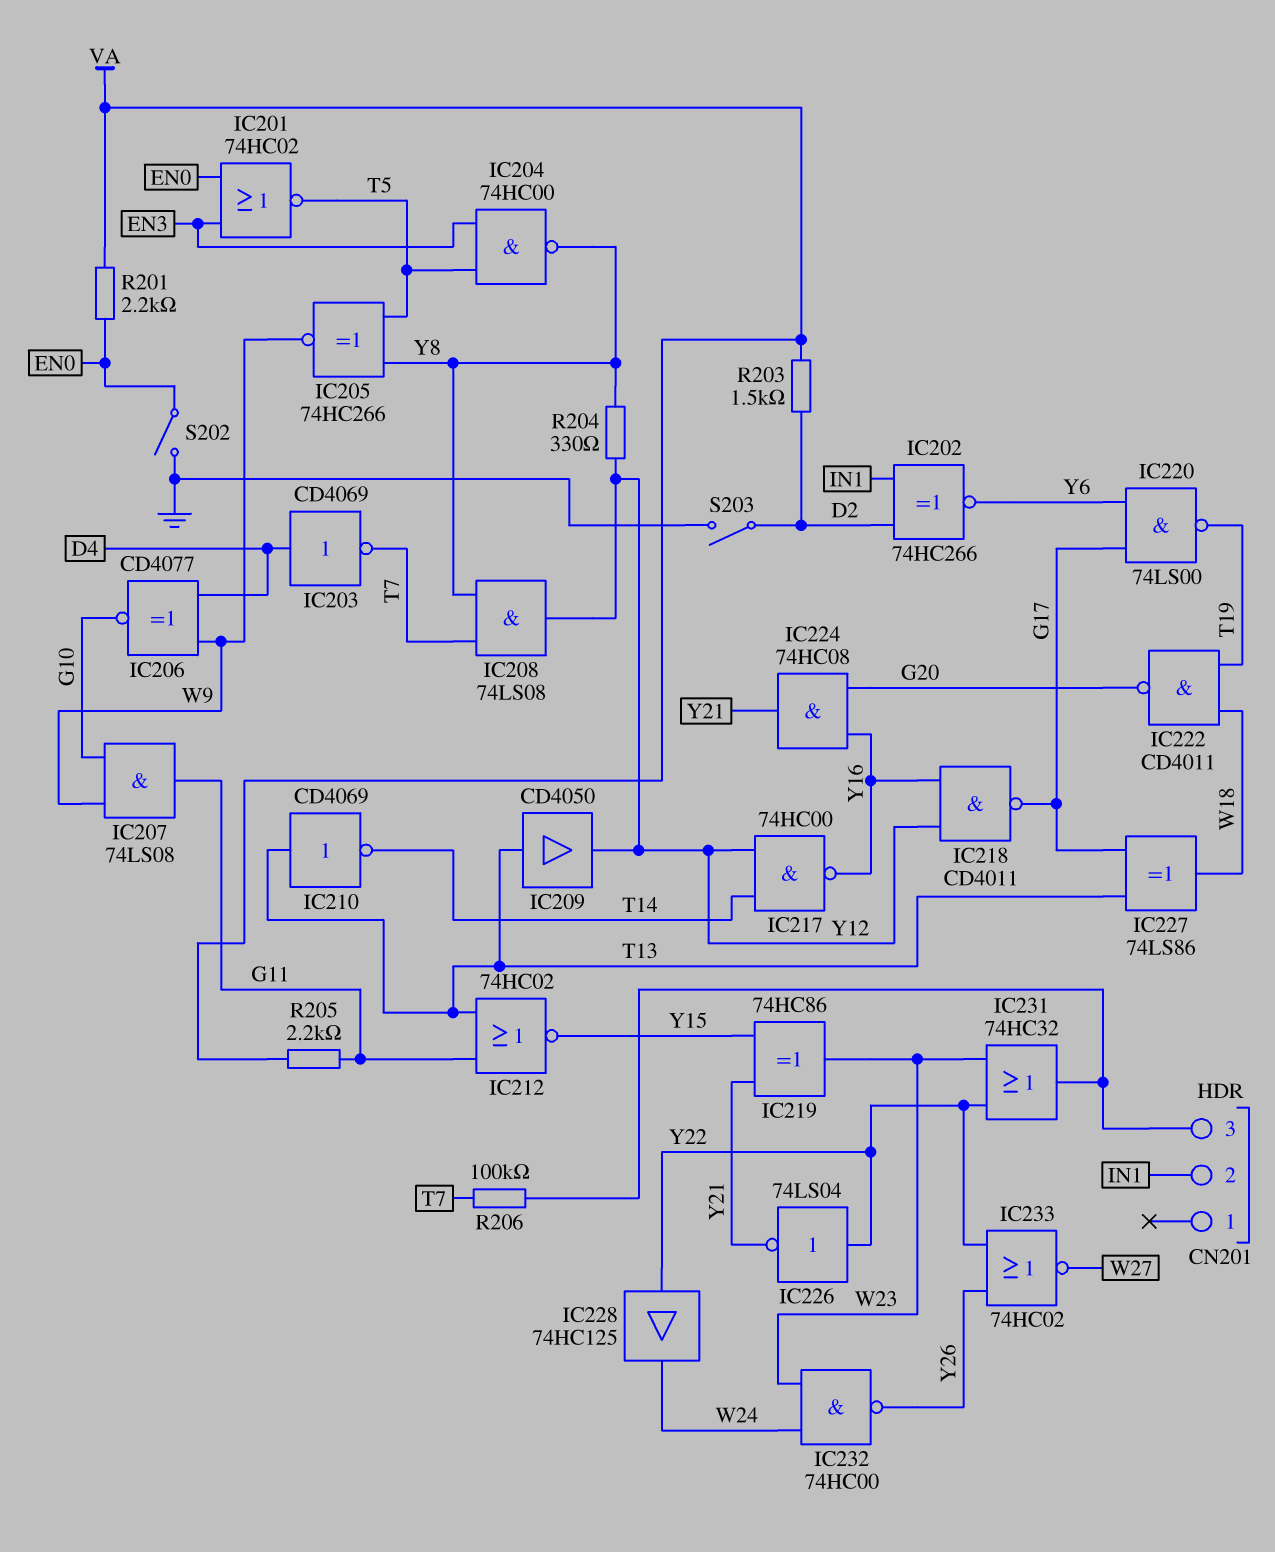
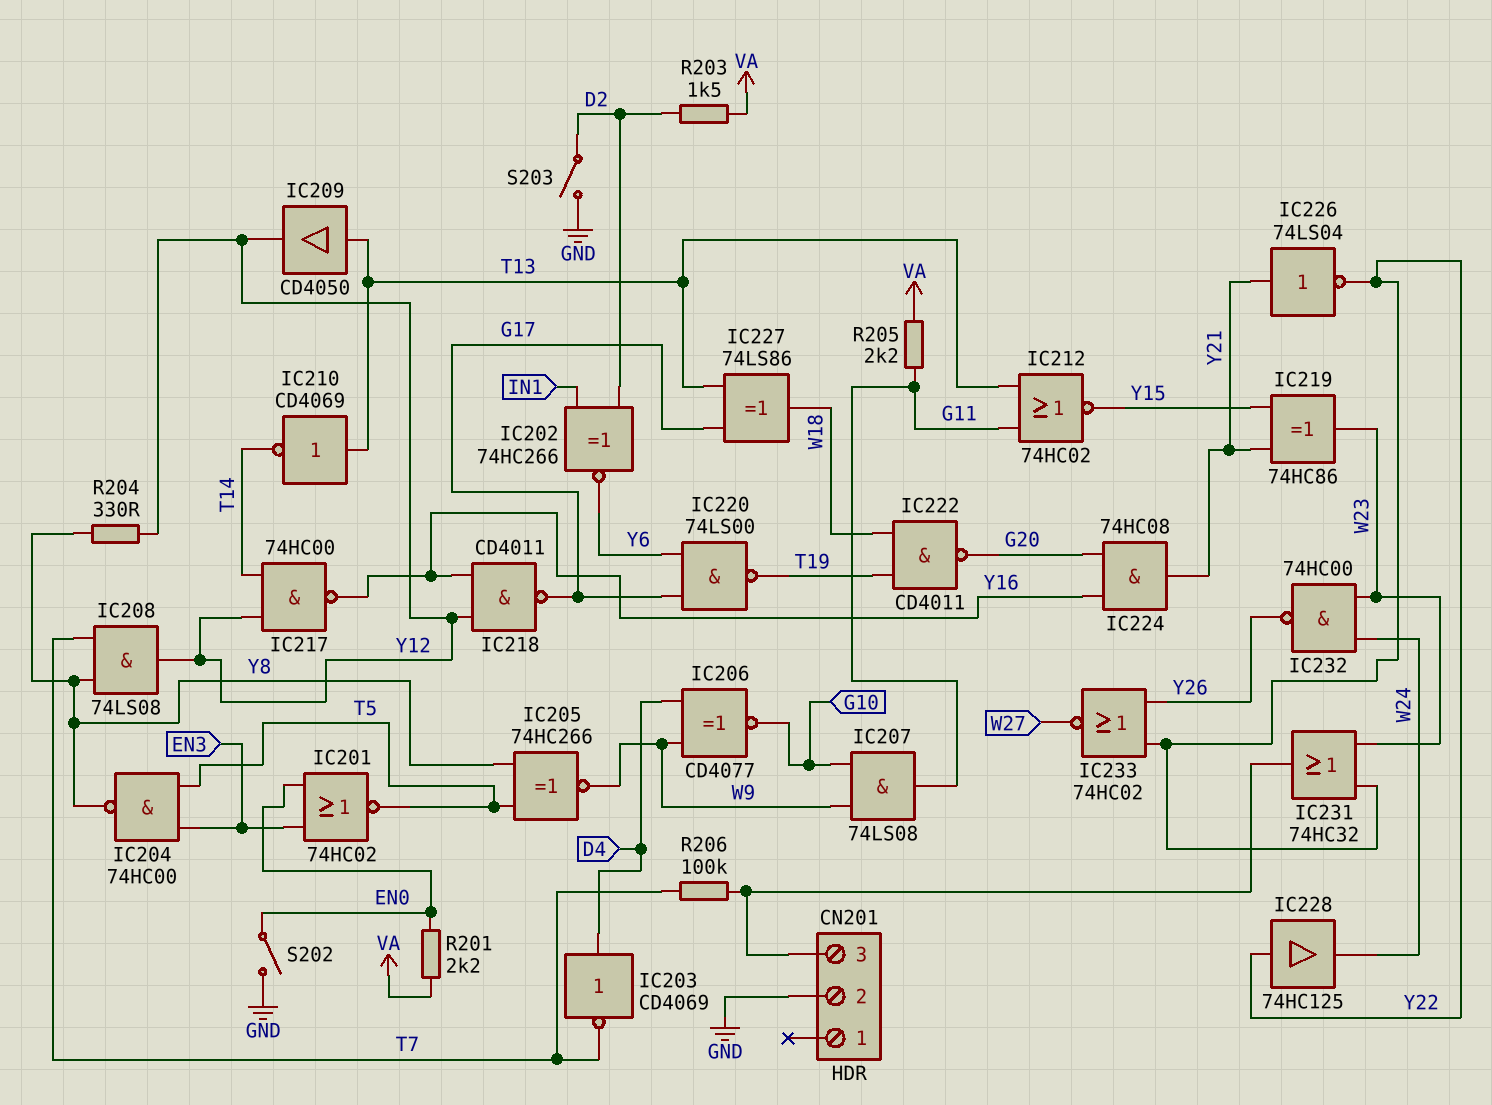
CN201 pin 2: IN1 -> GND
IC226: NOT 74LS04 (in Y22, out Y21) -> NOT 74LS04 (in Y21, out Y22)

